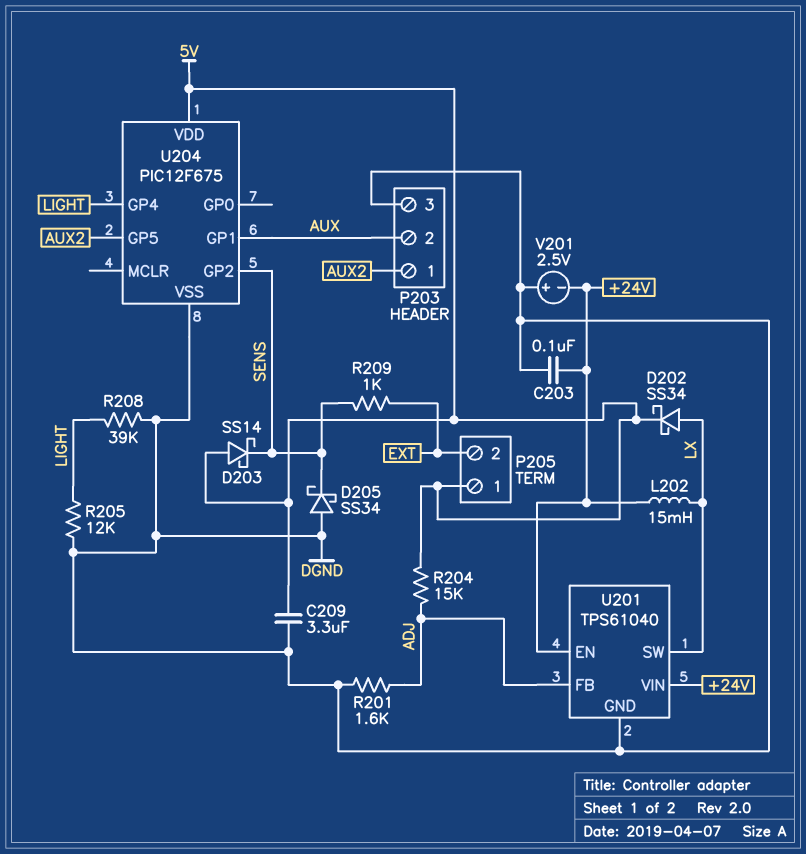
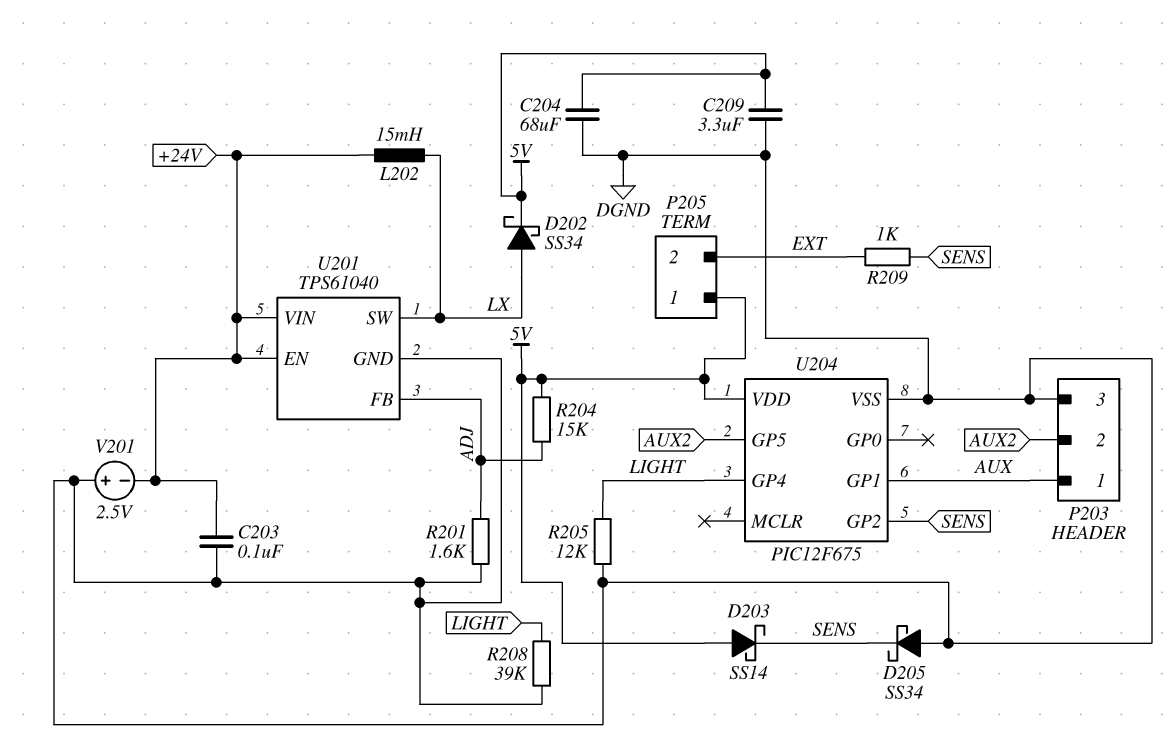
C204: none -> 68uF (5V, DGND)
P203 pin 1: AUX2 -> AUX
P203 pin 2: AUX -> AUX2

